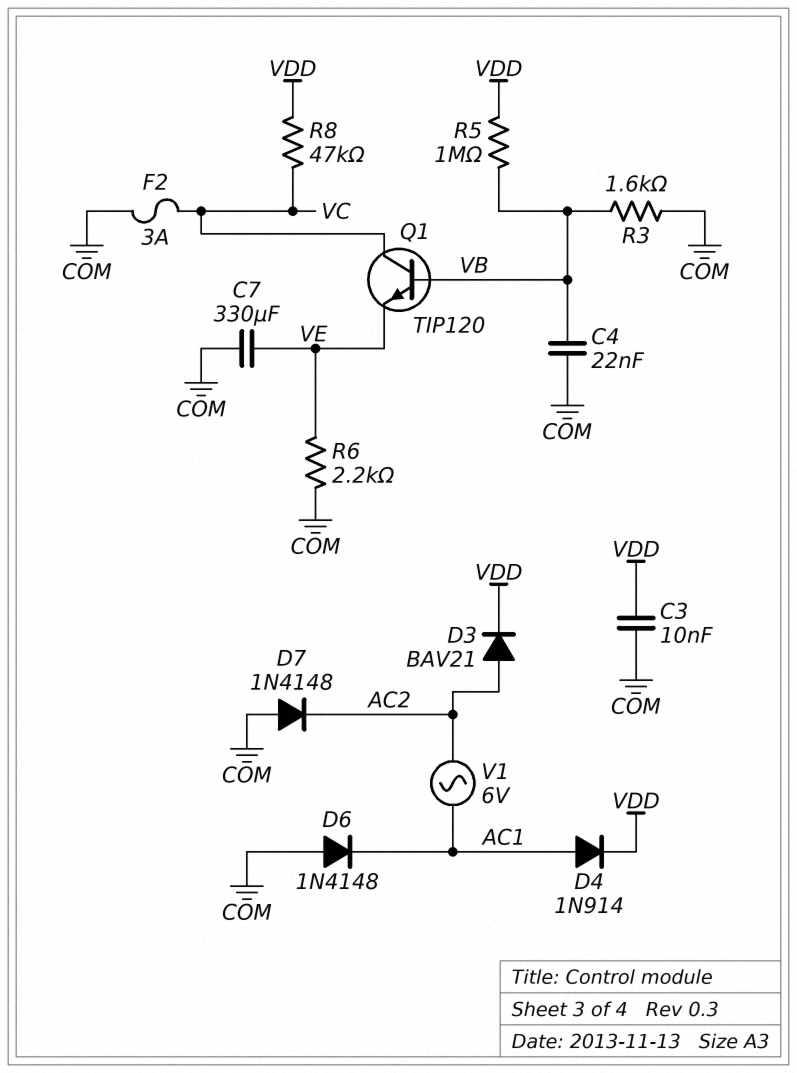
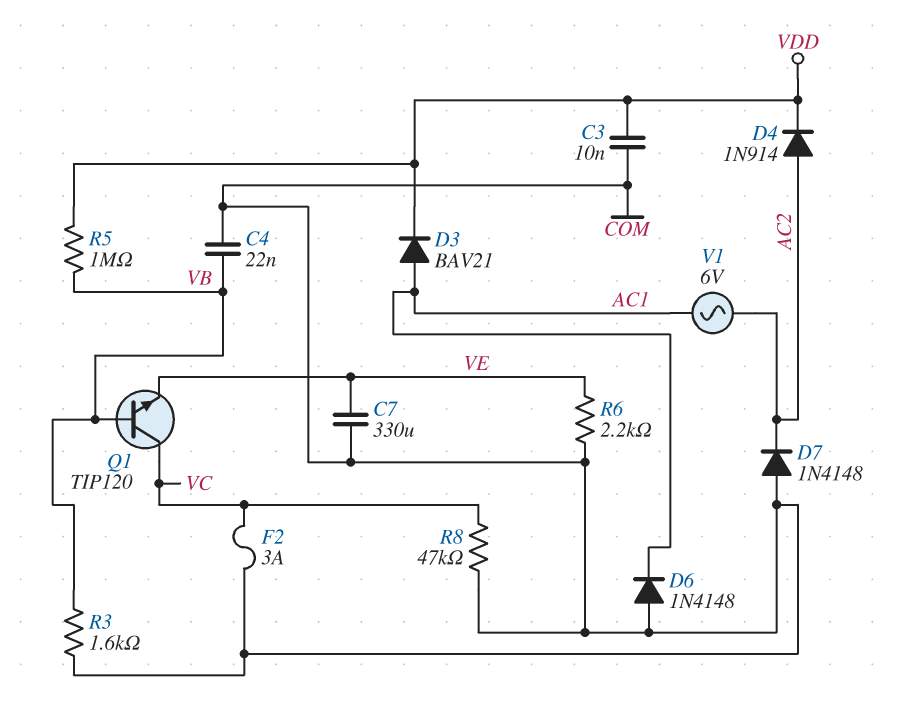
D3: diode BAV21 (A AC2, K VDD) -> diode BAV21 (A AC1, K VDD)
D4: diode 1N914 (A AC1, K VDD) -> diode 1N914 (A AC2, K VDD)
R8: 47k (VC, VDD) -> 47k (COM, VC)

